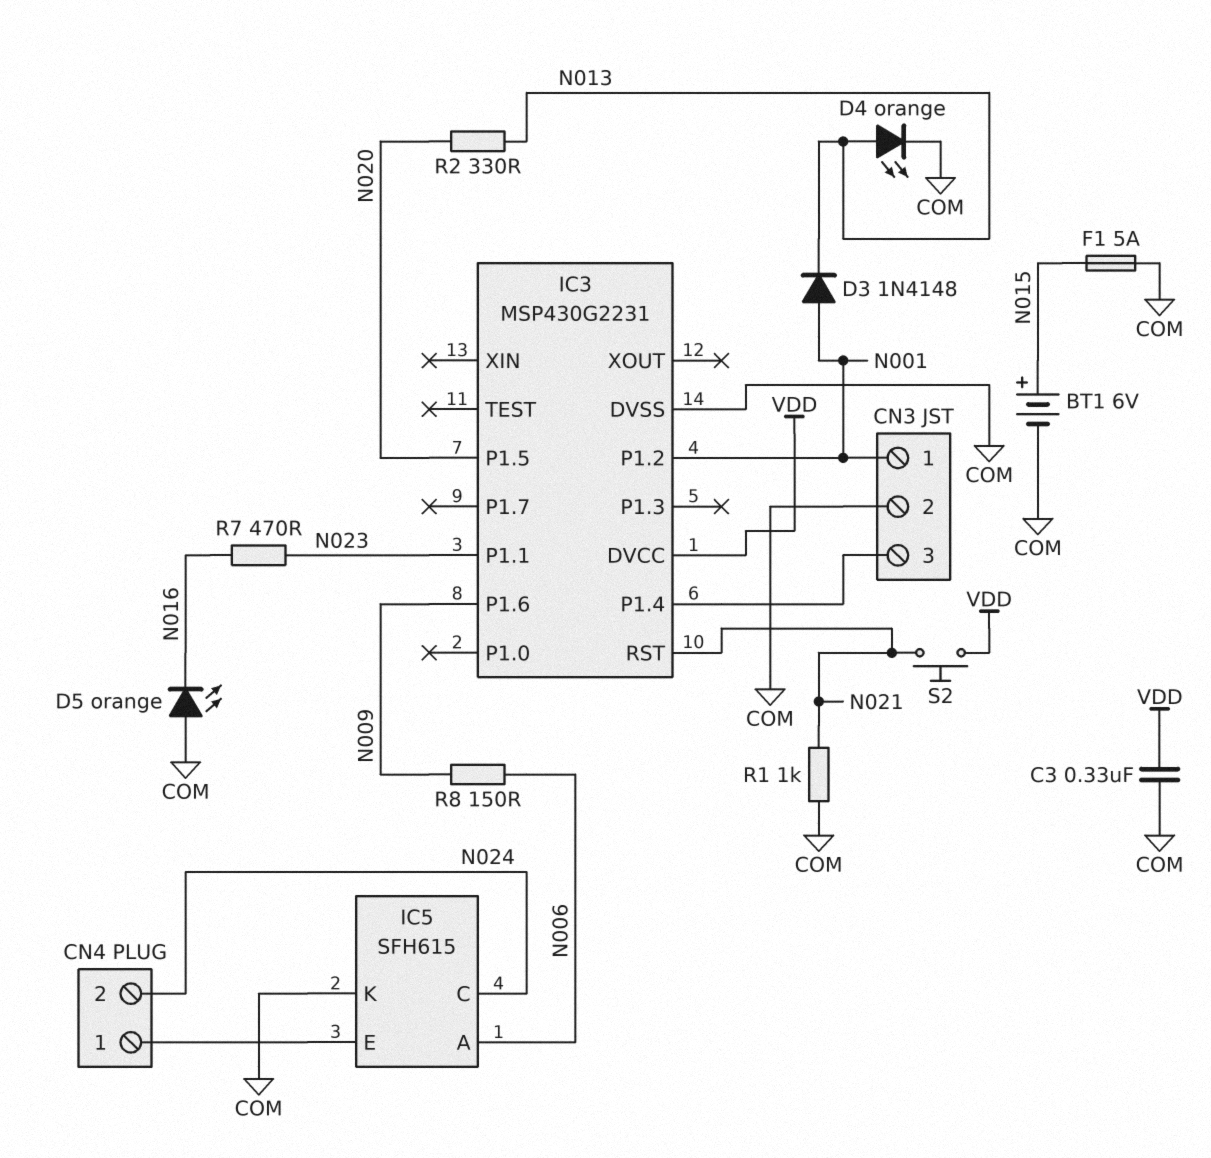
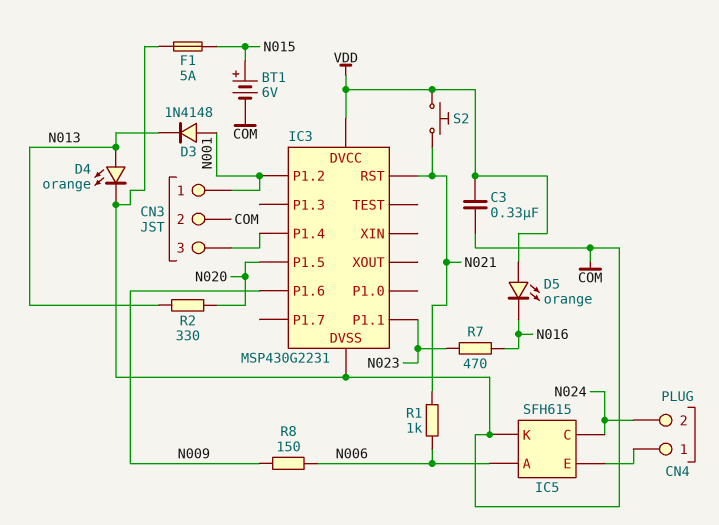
D5: LED orange (A COM, K N016) -> LED orange (A VDD, K N016)
R1: 1k (COM, N021) -> 1k (N006, N021)

